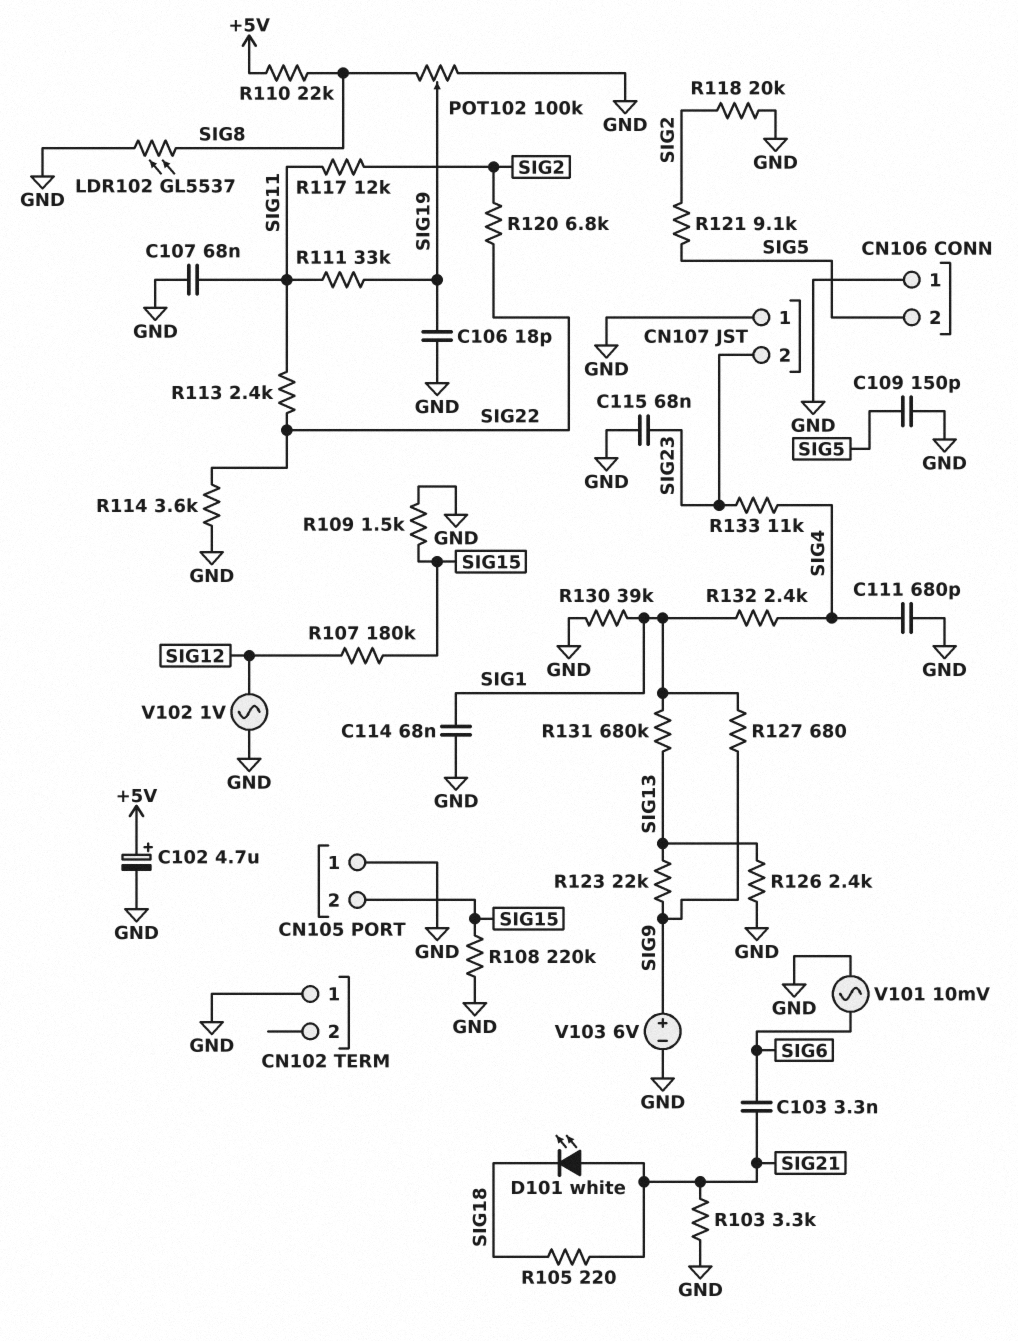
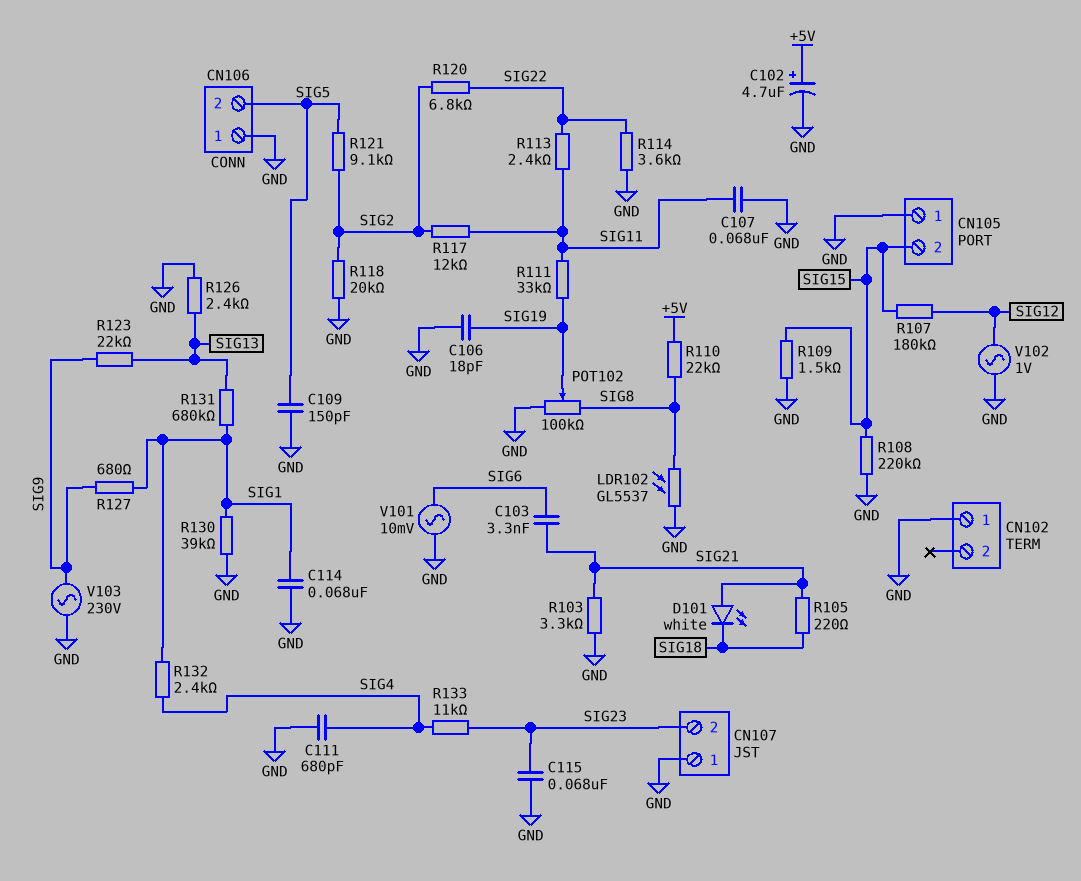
V103: 6V (plus SIG9, minus GND) -> AC 230V (GND, SIG9)

